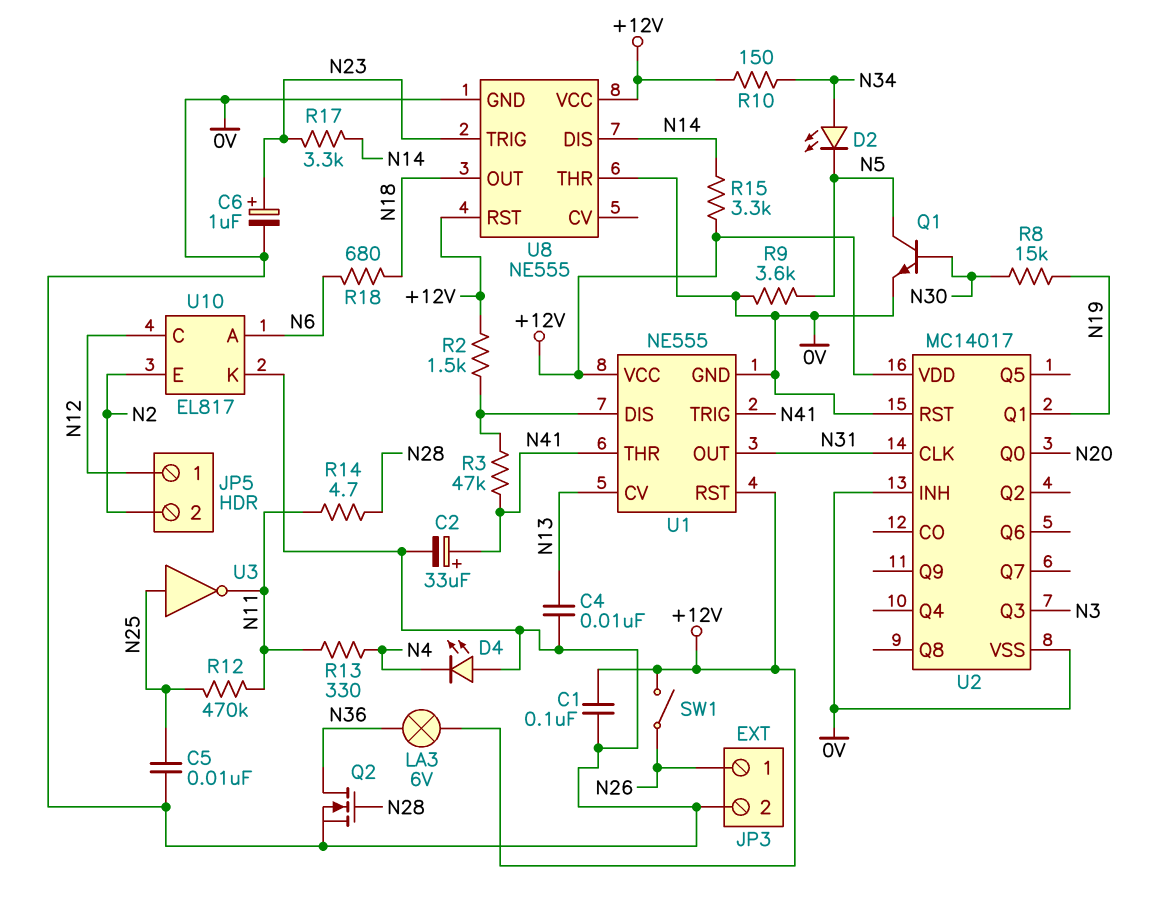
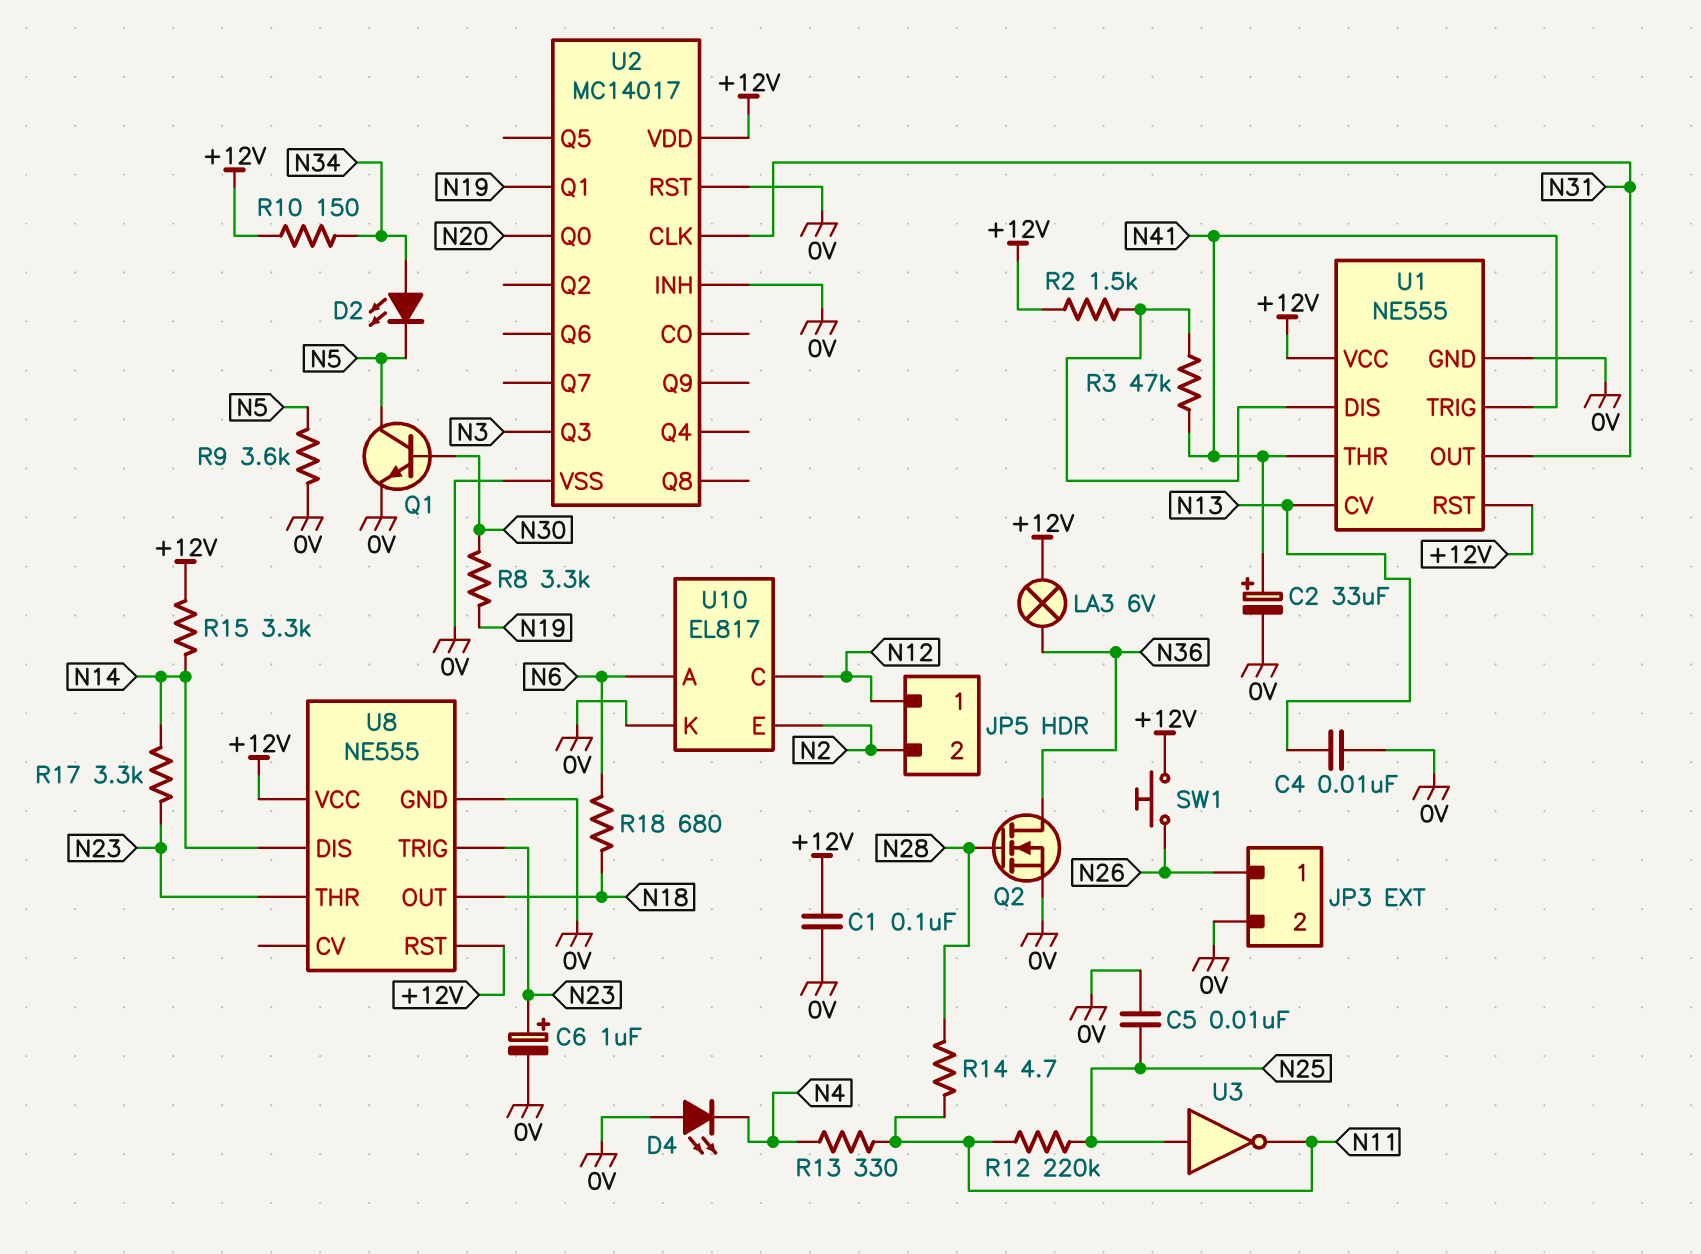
R8: 15k (N19, N30) -> 3.3k (N19, N30)
R12: 470k (N11, N25) -> 220k (N11, N25)
SW1: switch (+12V, N26) -> button (+12V, N26)
U8 pin THR: 0V -> N23

